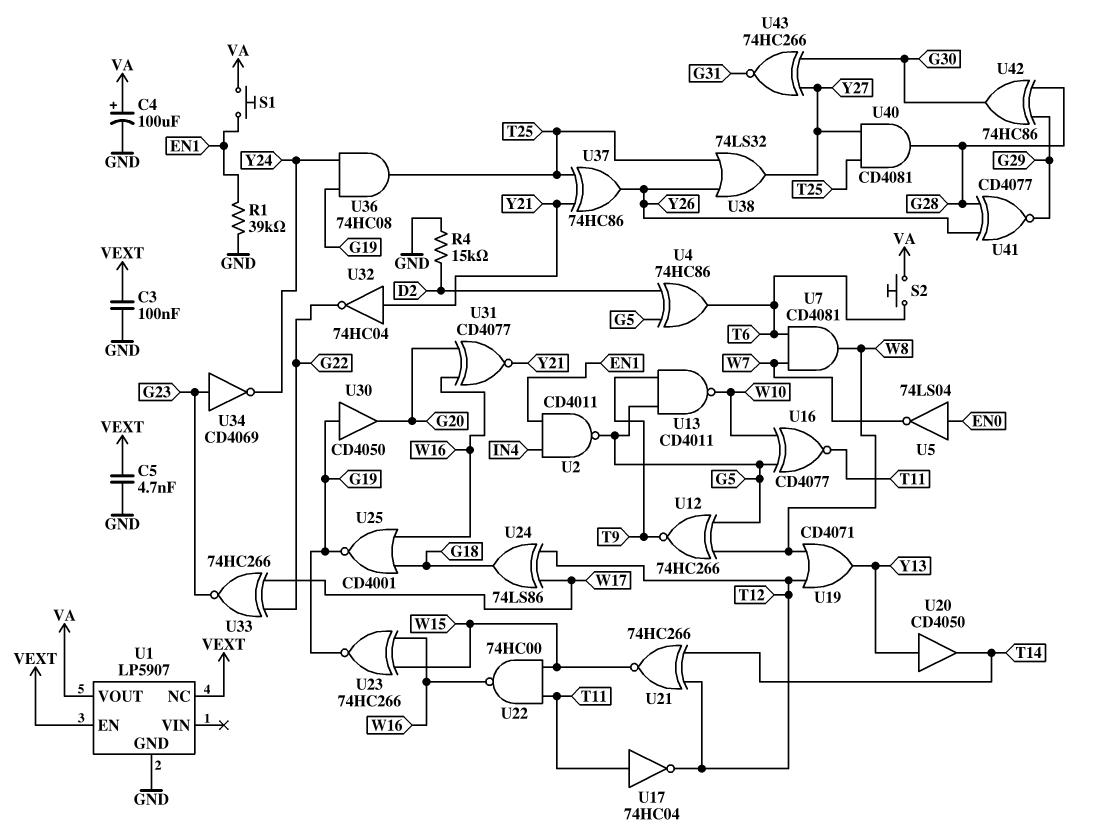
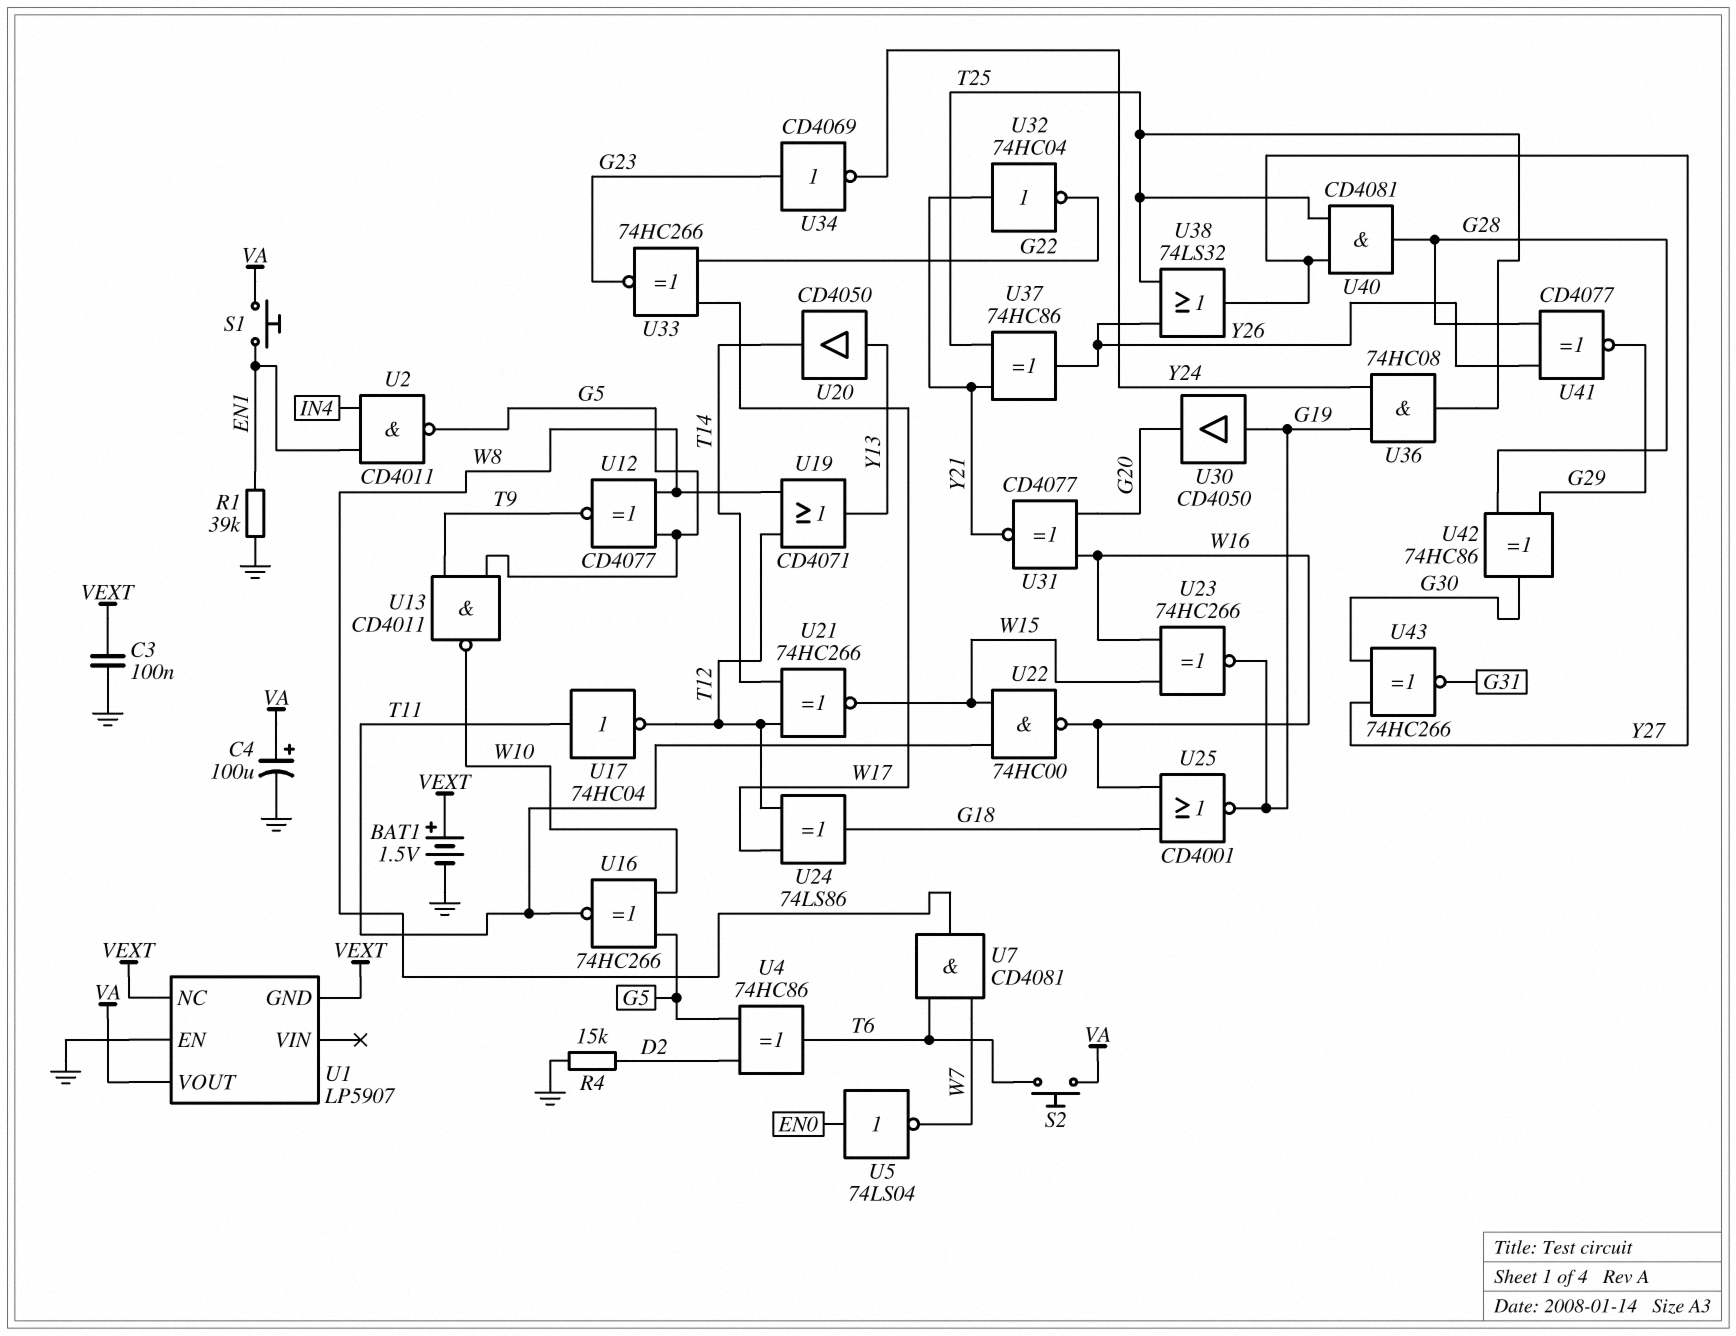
BAT1: none -> 1.5V (plus VEXT, minus GND)
C5: 4.7nF (GND, VEXT) -> none
U1 pin EN: VEXT -> GND
U1 pin GND: GND -> VEXT
U12: XNOR 74HC266 (in G5, in W8, out T9) -> XNOR CD4077 (in G5, in W8, out T9)
U16: XNOR CD4077 (in G5, in W10, out T11) -> XNOR 74HC266 (in G5, in W10, out T11)

